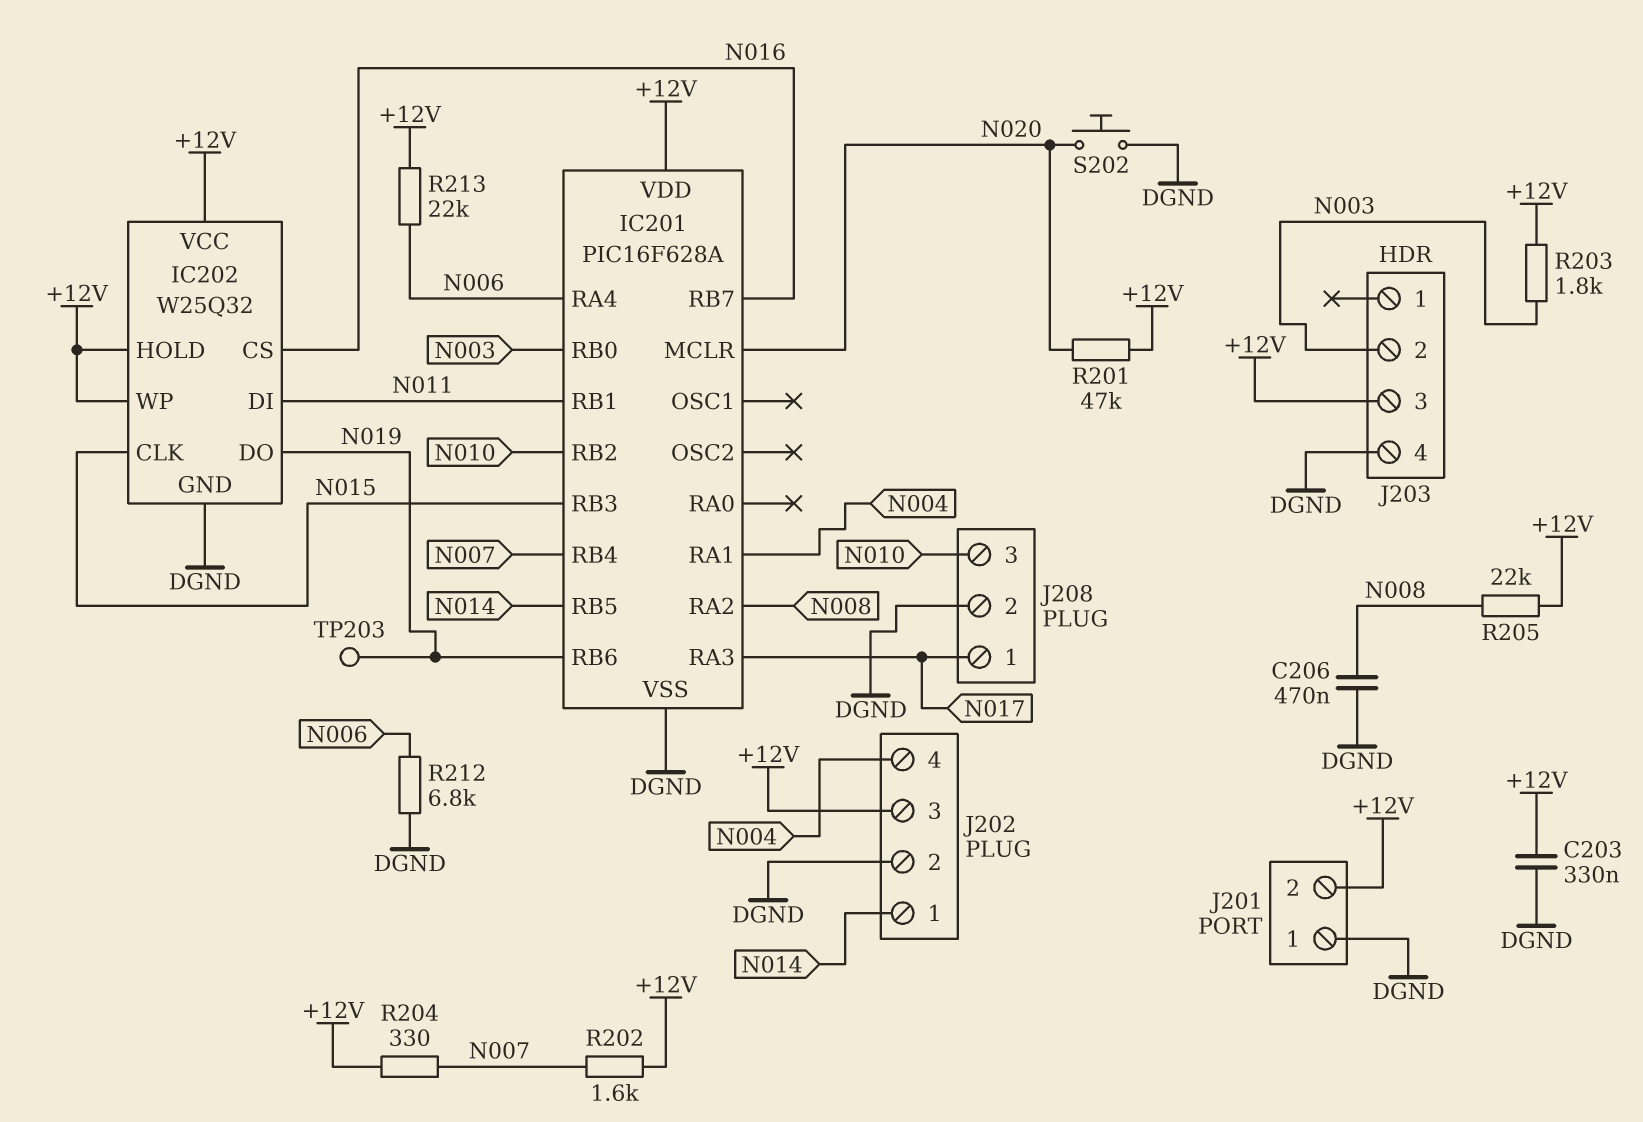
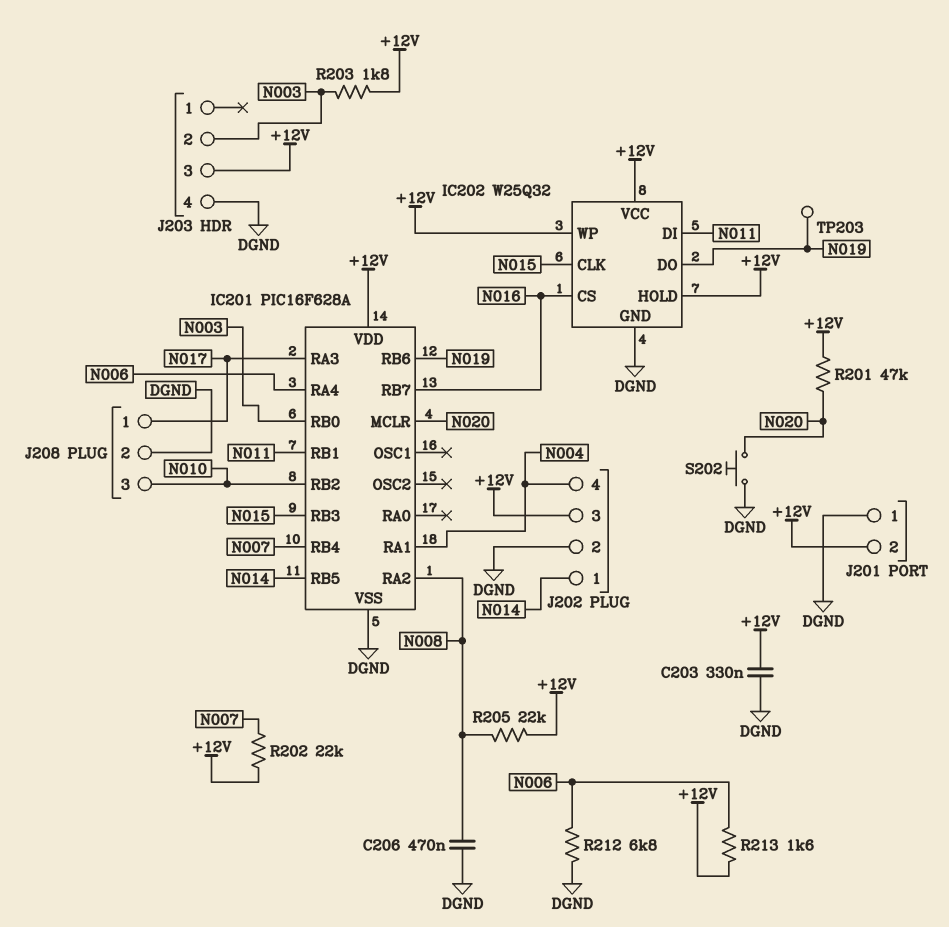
R202: 1.6k (+12V, N007) -> 22k (+12V, N007)
R204: 330 (+12V, N007) -> none
R213: 22k (+12V, N006) -> 1.6k (+12V, N006)

